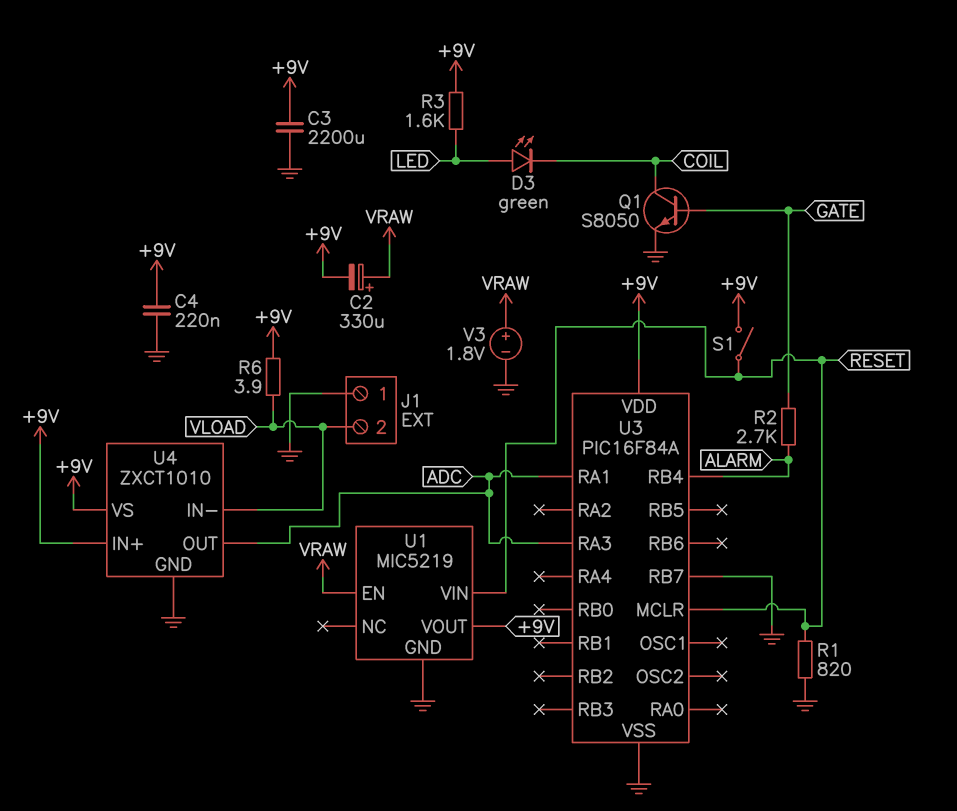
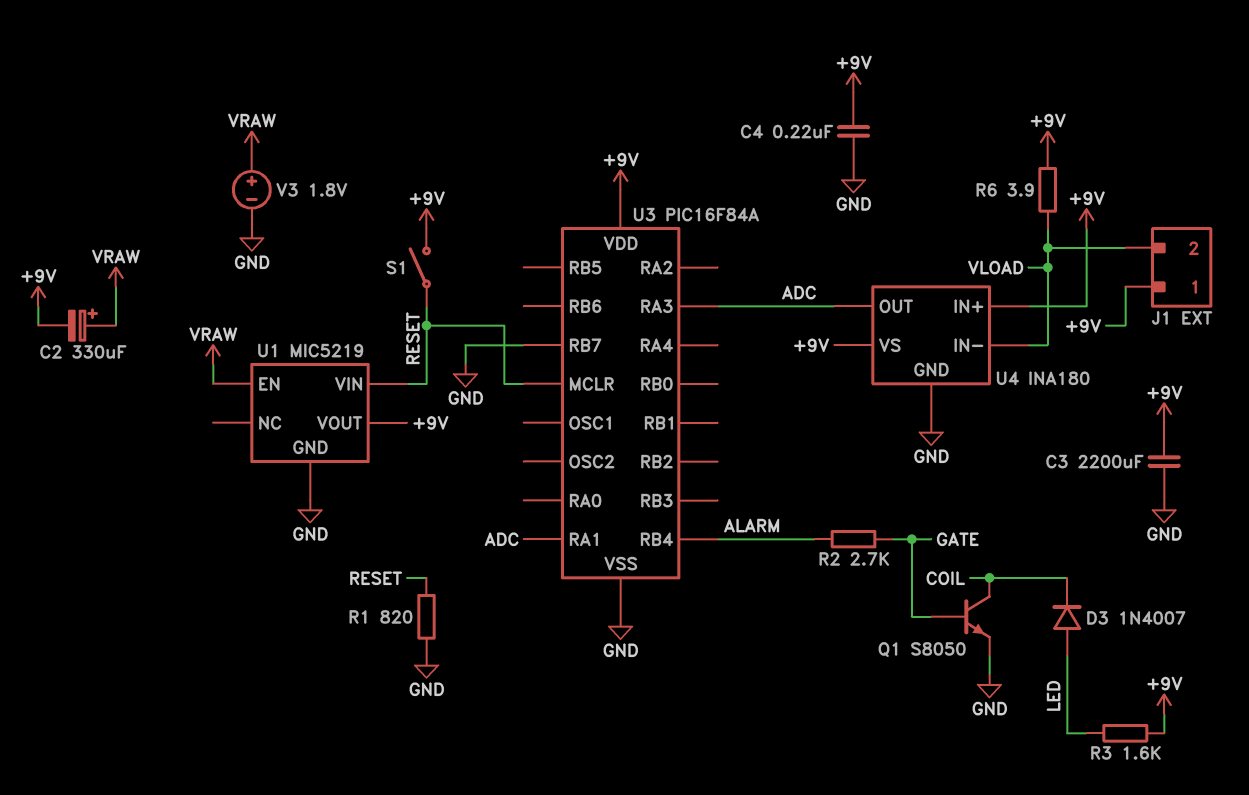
D3: LED green (A LED, K COIL) -> diode 1N4007 (A LED, K COIL)
J1 pin 1: GND -> +9V
U4: ZXCT1010 -> INA180

